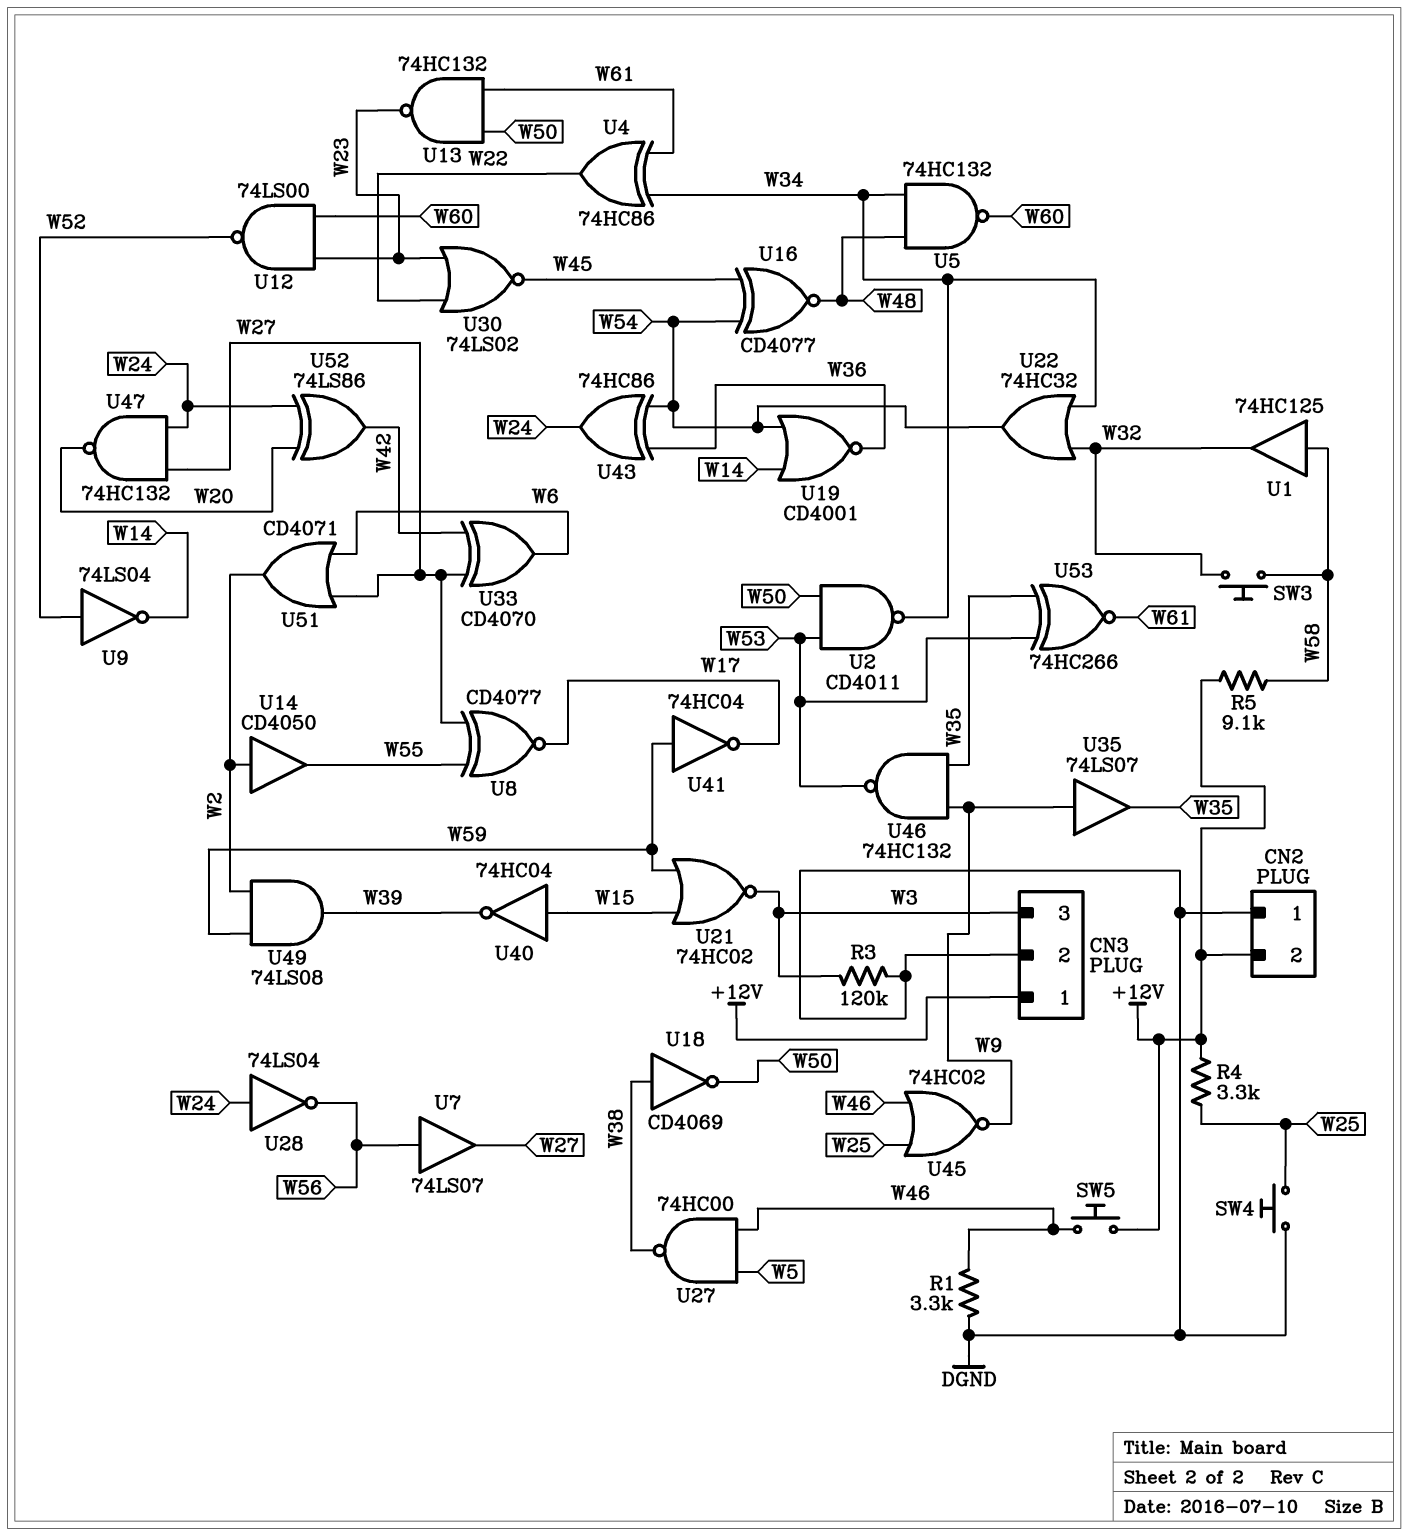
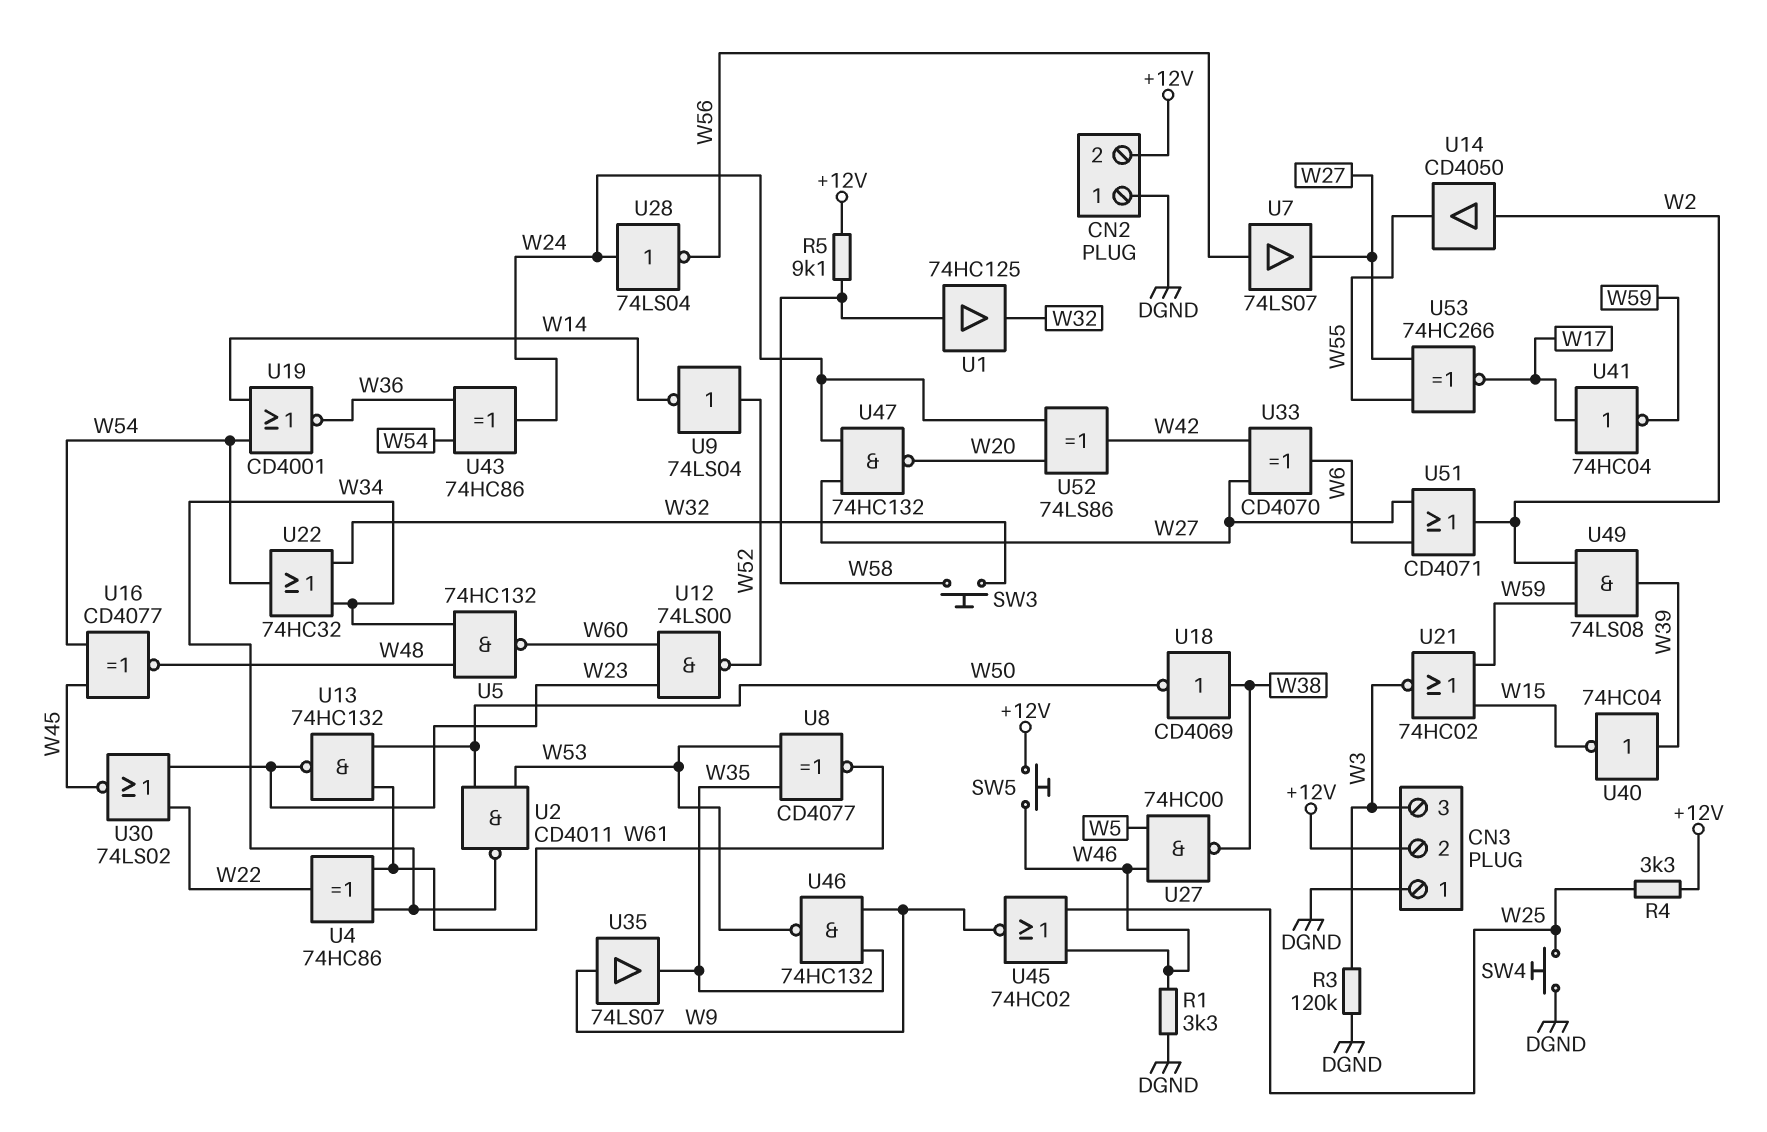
CN3 pin 1: +12V -> DGND
CN3 pin 2: DGND -> +12V
U8: XNOR CD4077 (in W27, in W55, out W17) -> XNOR CD4077 (in W35, in W53, out W61)
U40: NOT 74HC04 (in W15, out W39) -> NOT 74HC04 (in W39, out W15)
U41: NOT 74HC04 (in W59, out W17) -> NOT 74HC04 (in W17, out W59)
U53: XNOR 74HC266 (in W35, in W53, out W61) -> XNOR 74HC266 (in W27, in W55, out W17)

